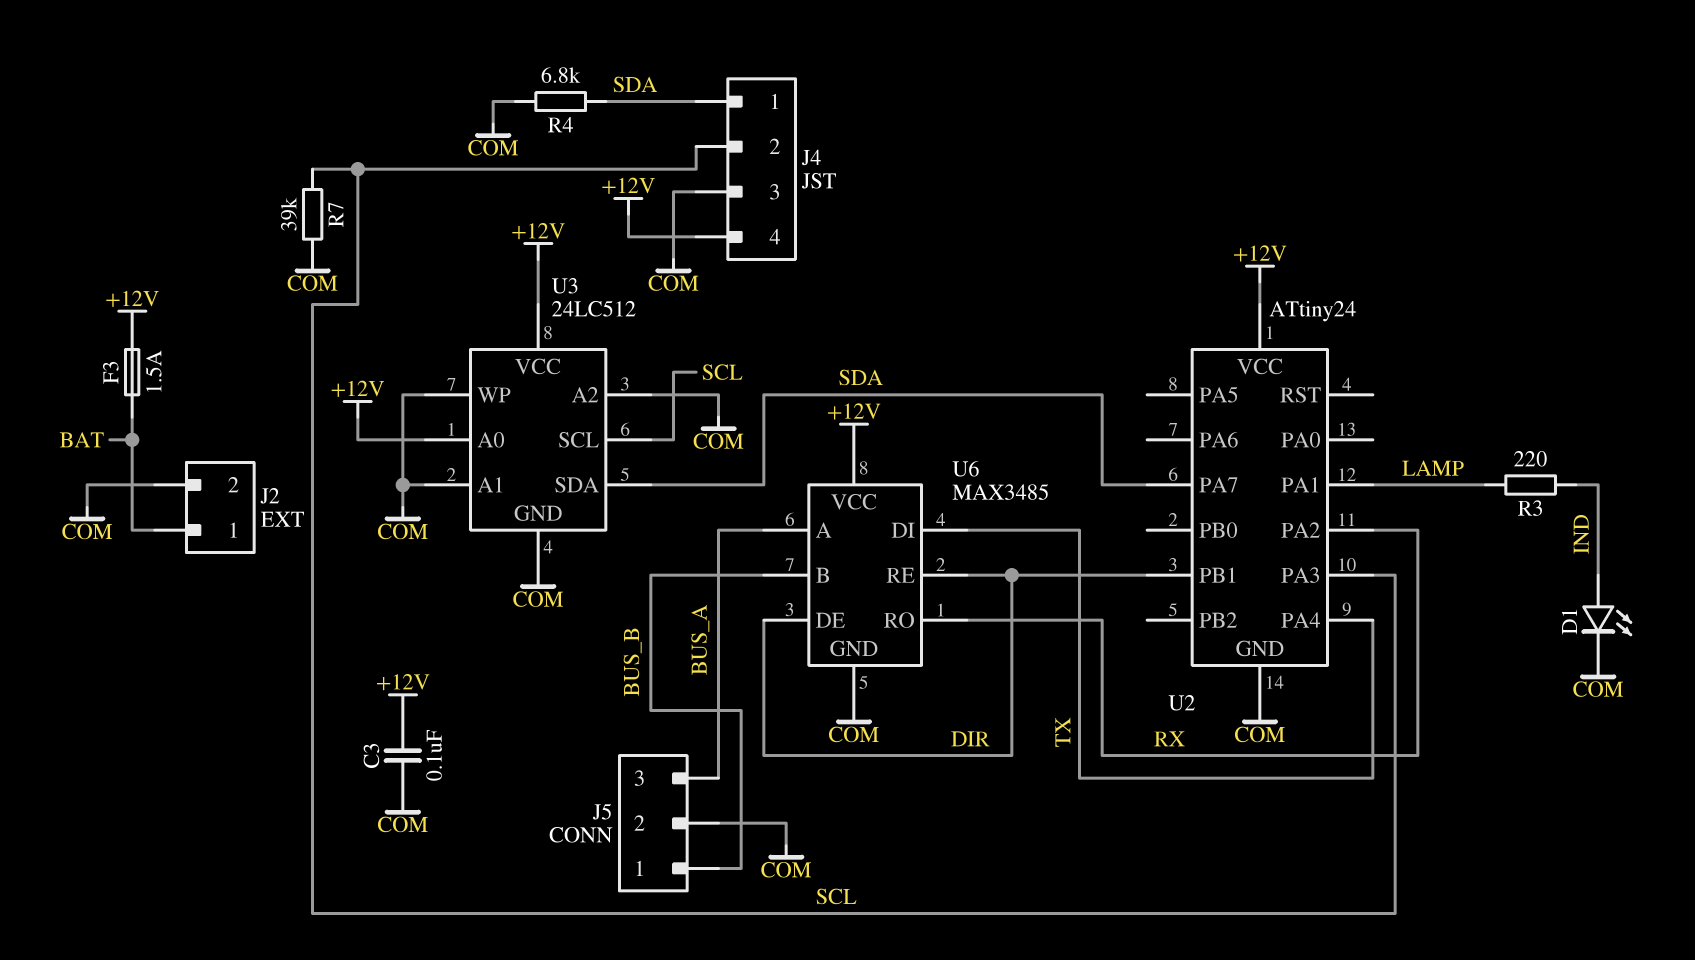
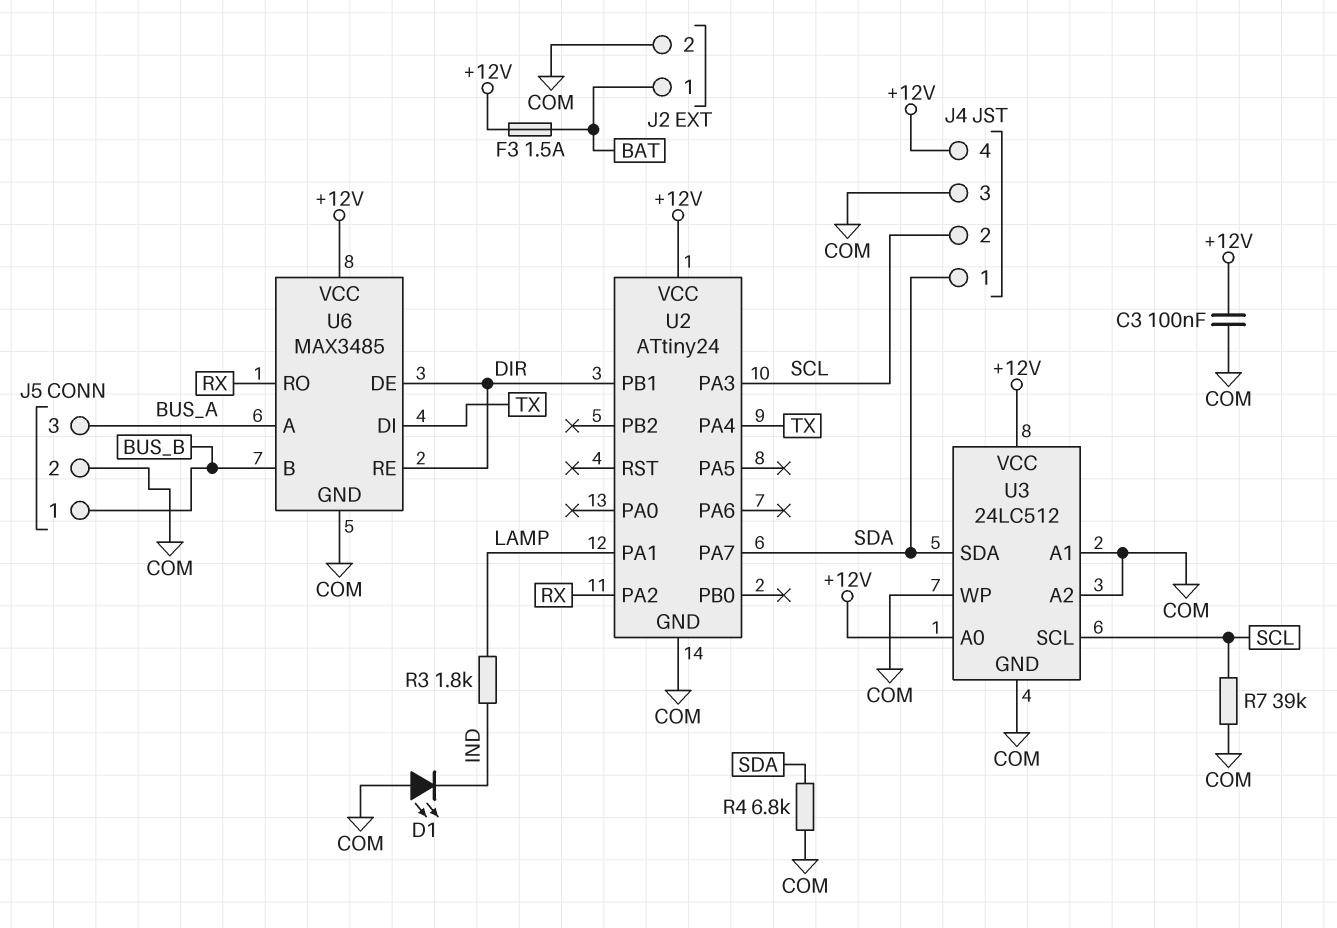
D1: LED (A IND, K COM) -> LED (A COM, K IND)
R3: 220 (IND, LAMP) -> 1.8k (IND, LAMP)

